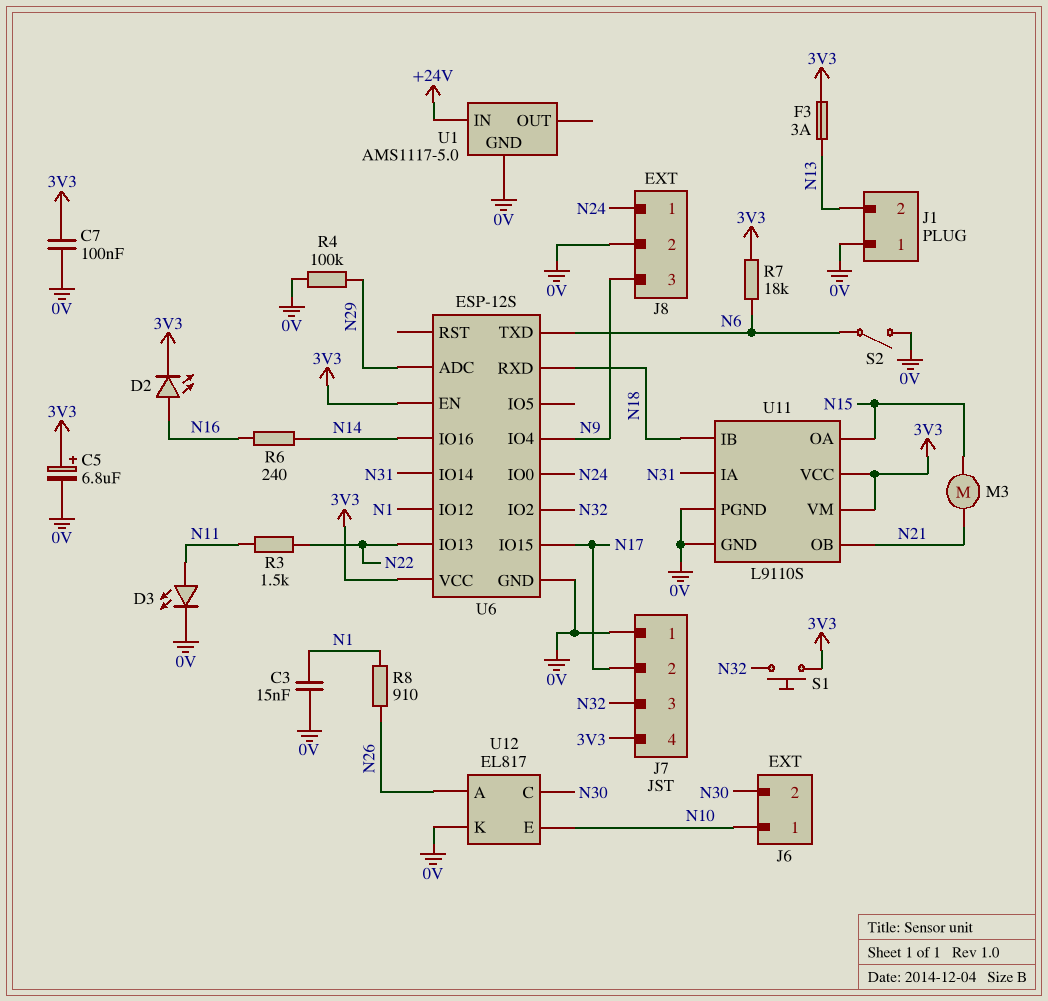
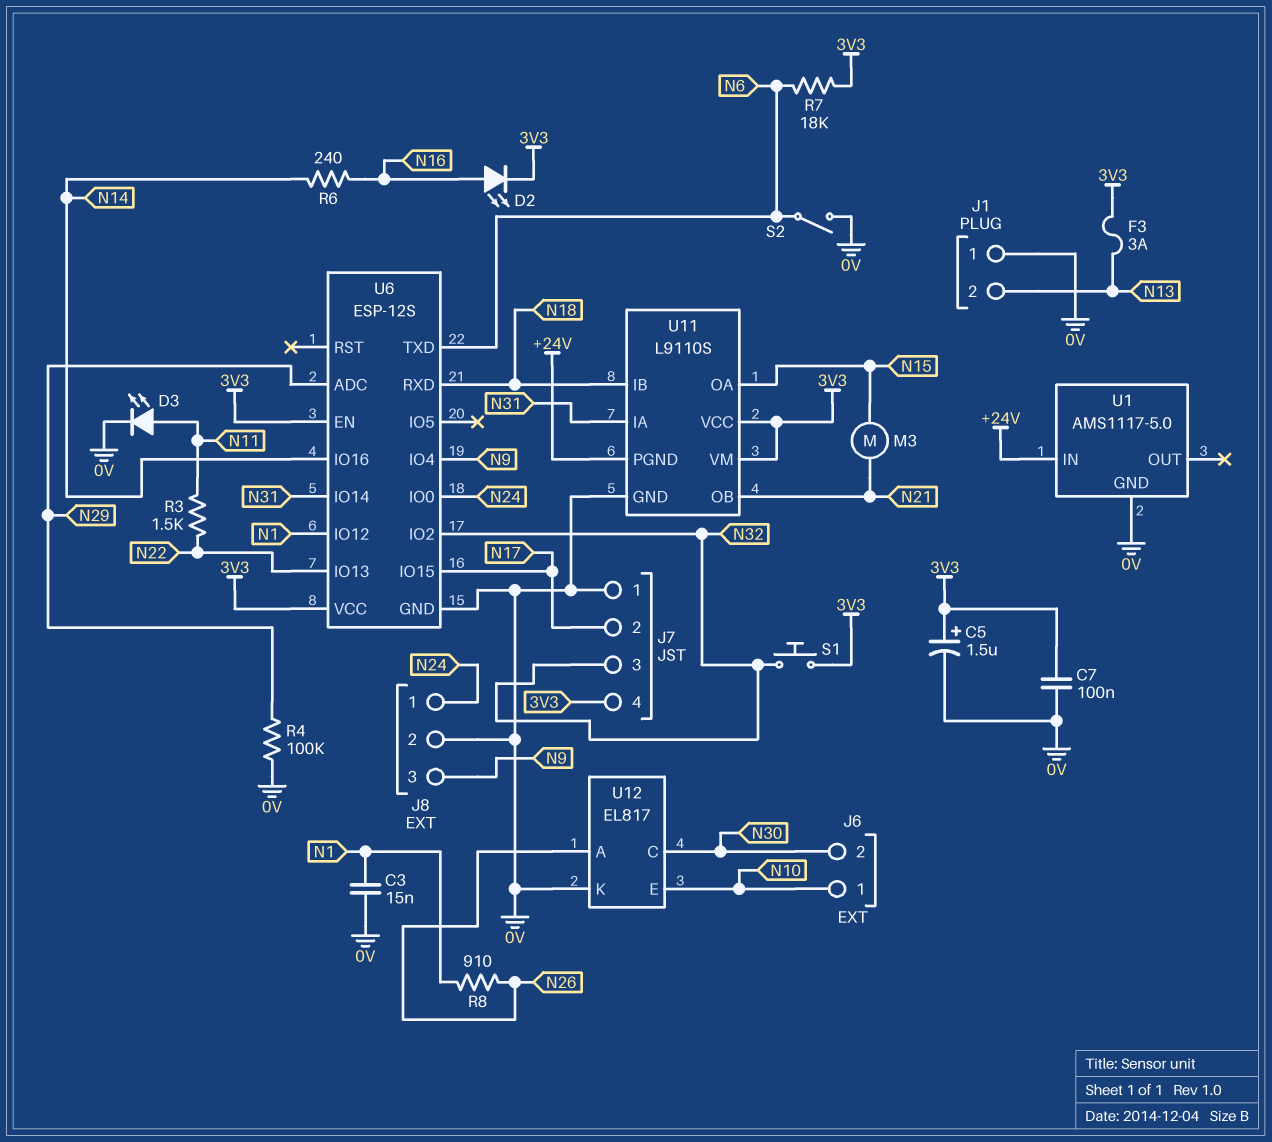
C5: 6.8uF (plus 3V3, minus 0V) -> 1.5uF (plus 3V3, minus 0V)
U11 pin PGND: 0V -> +24V

